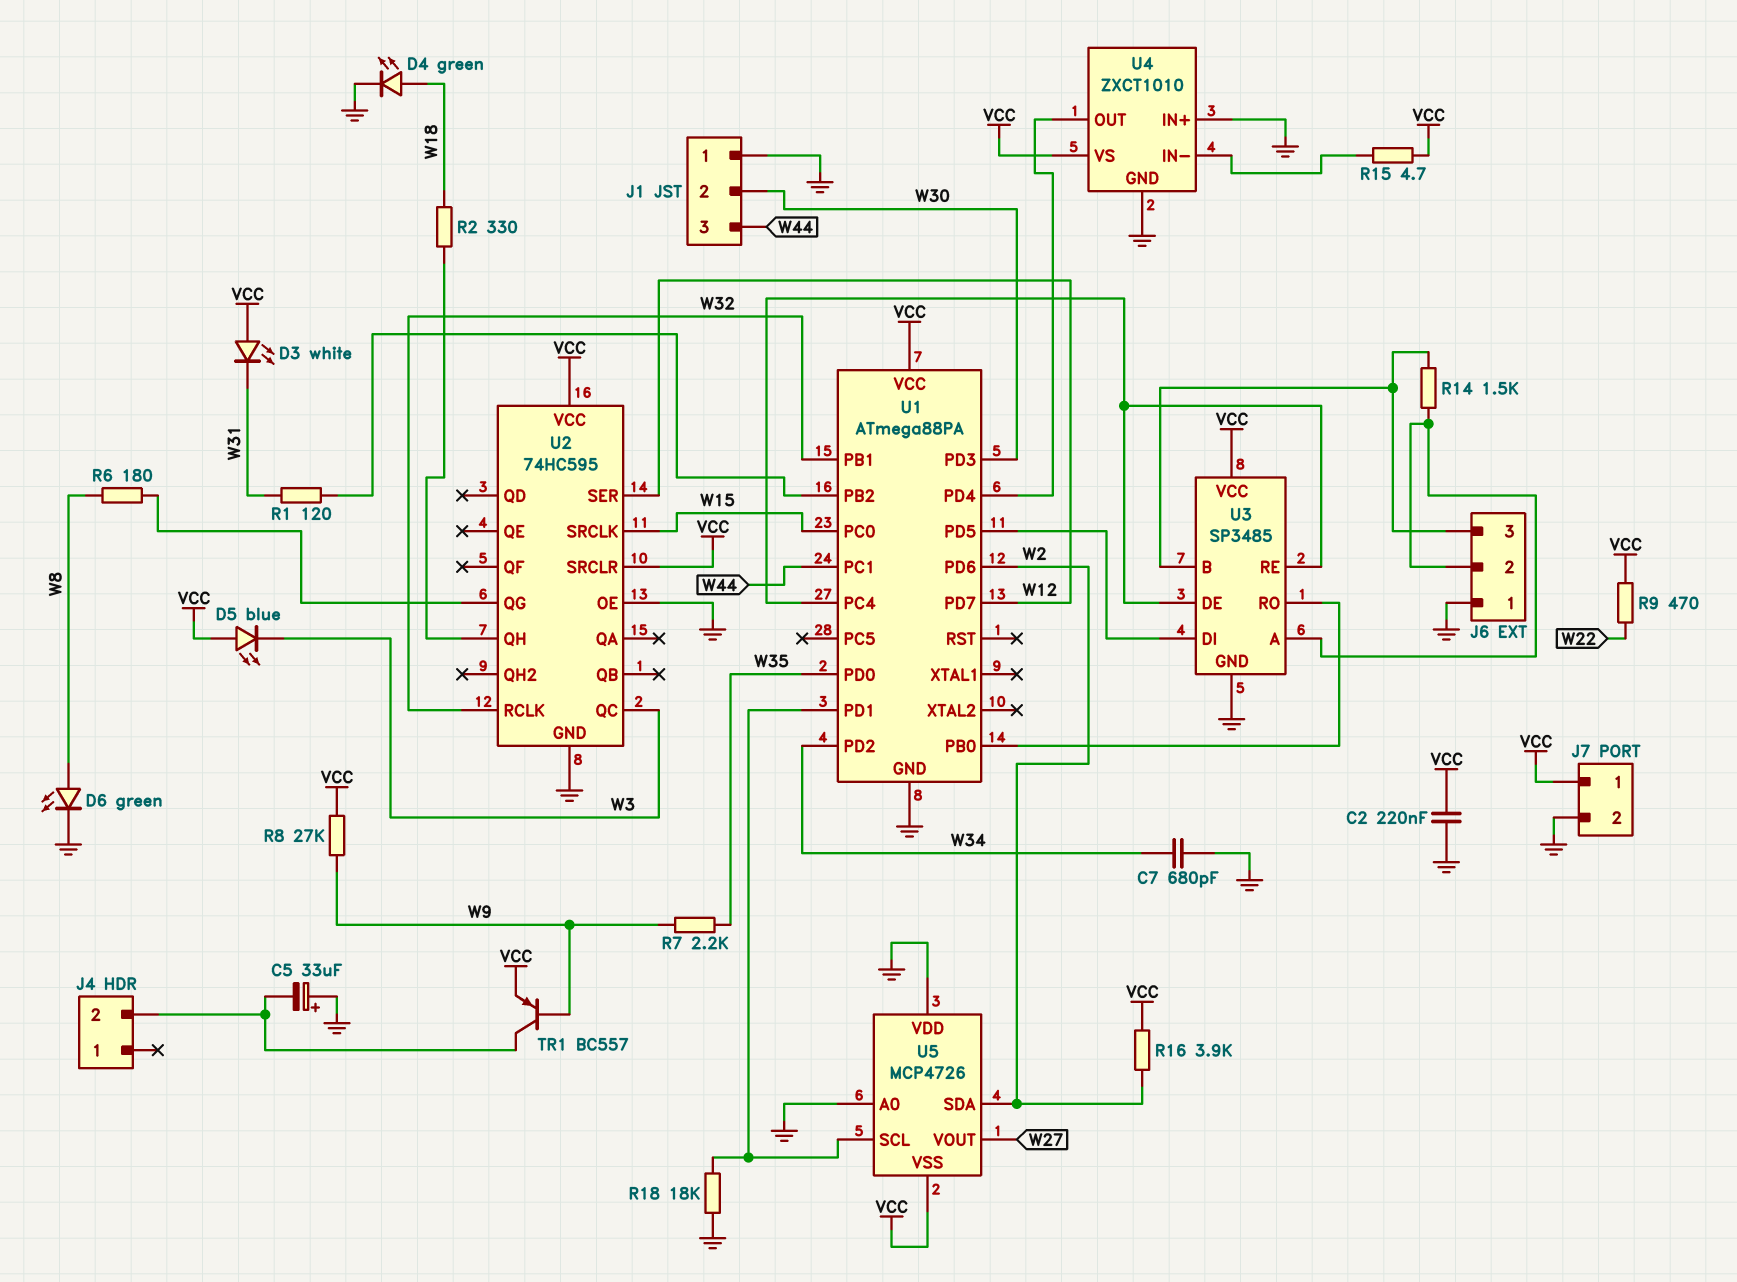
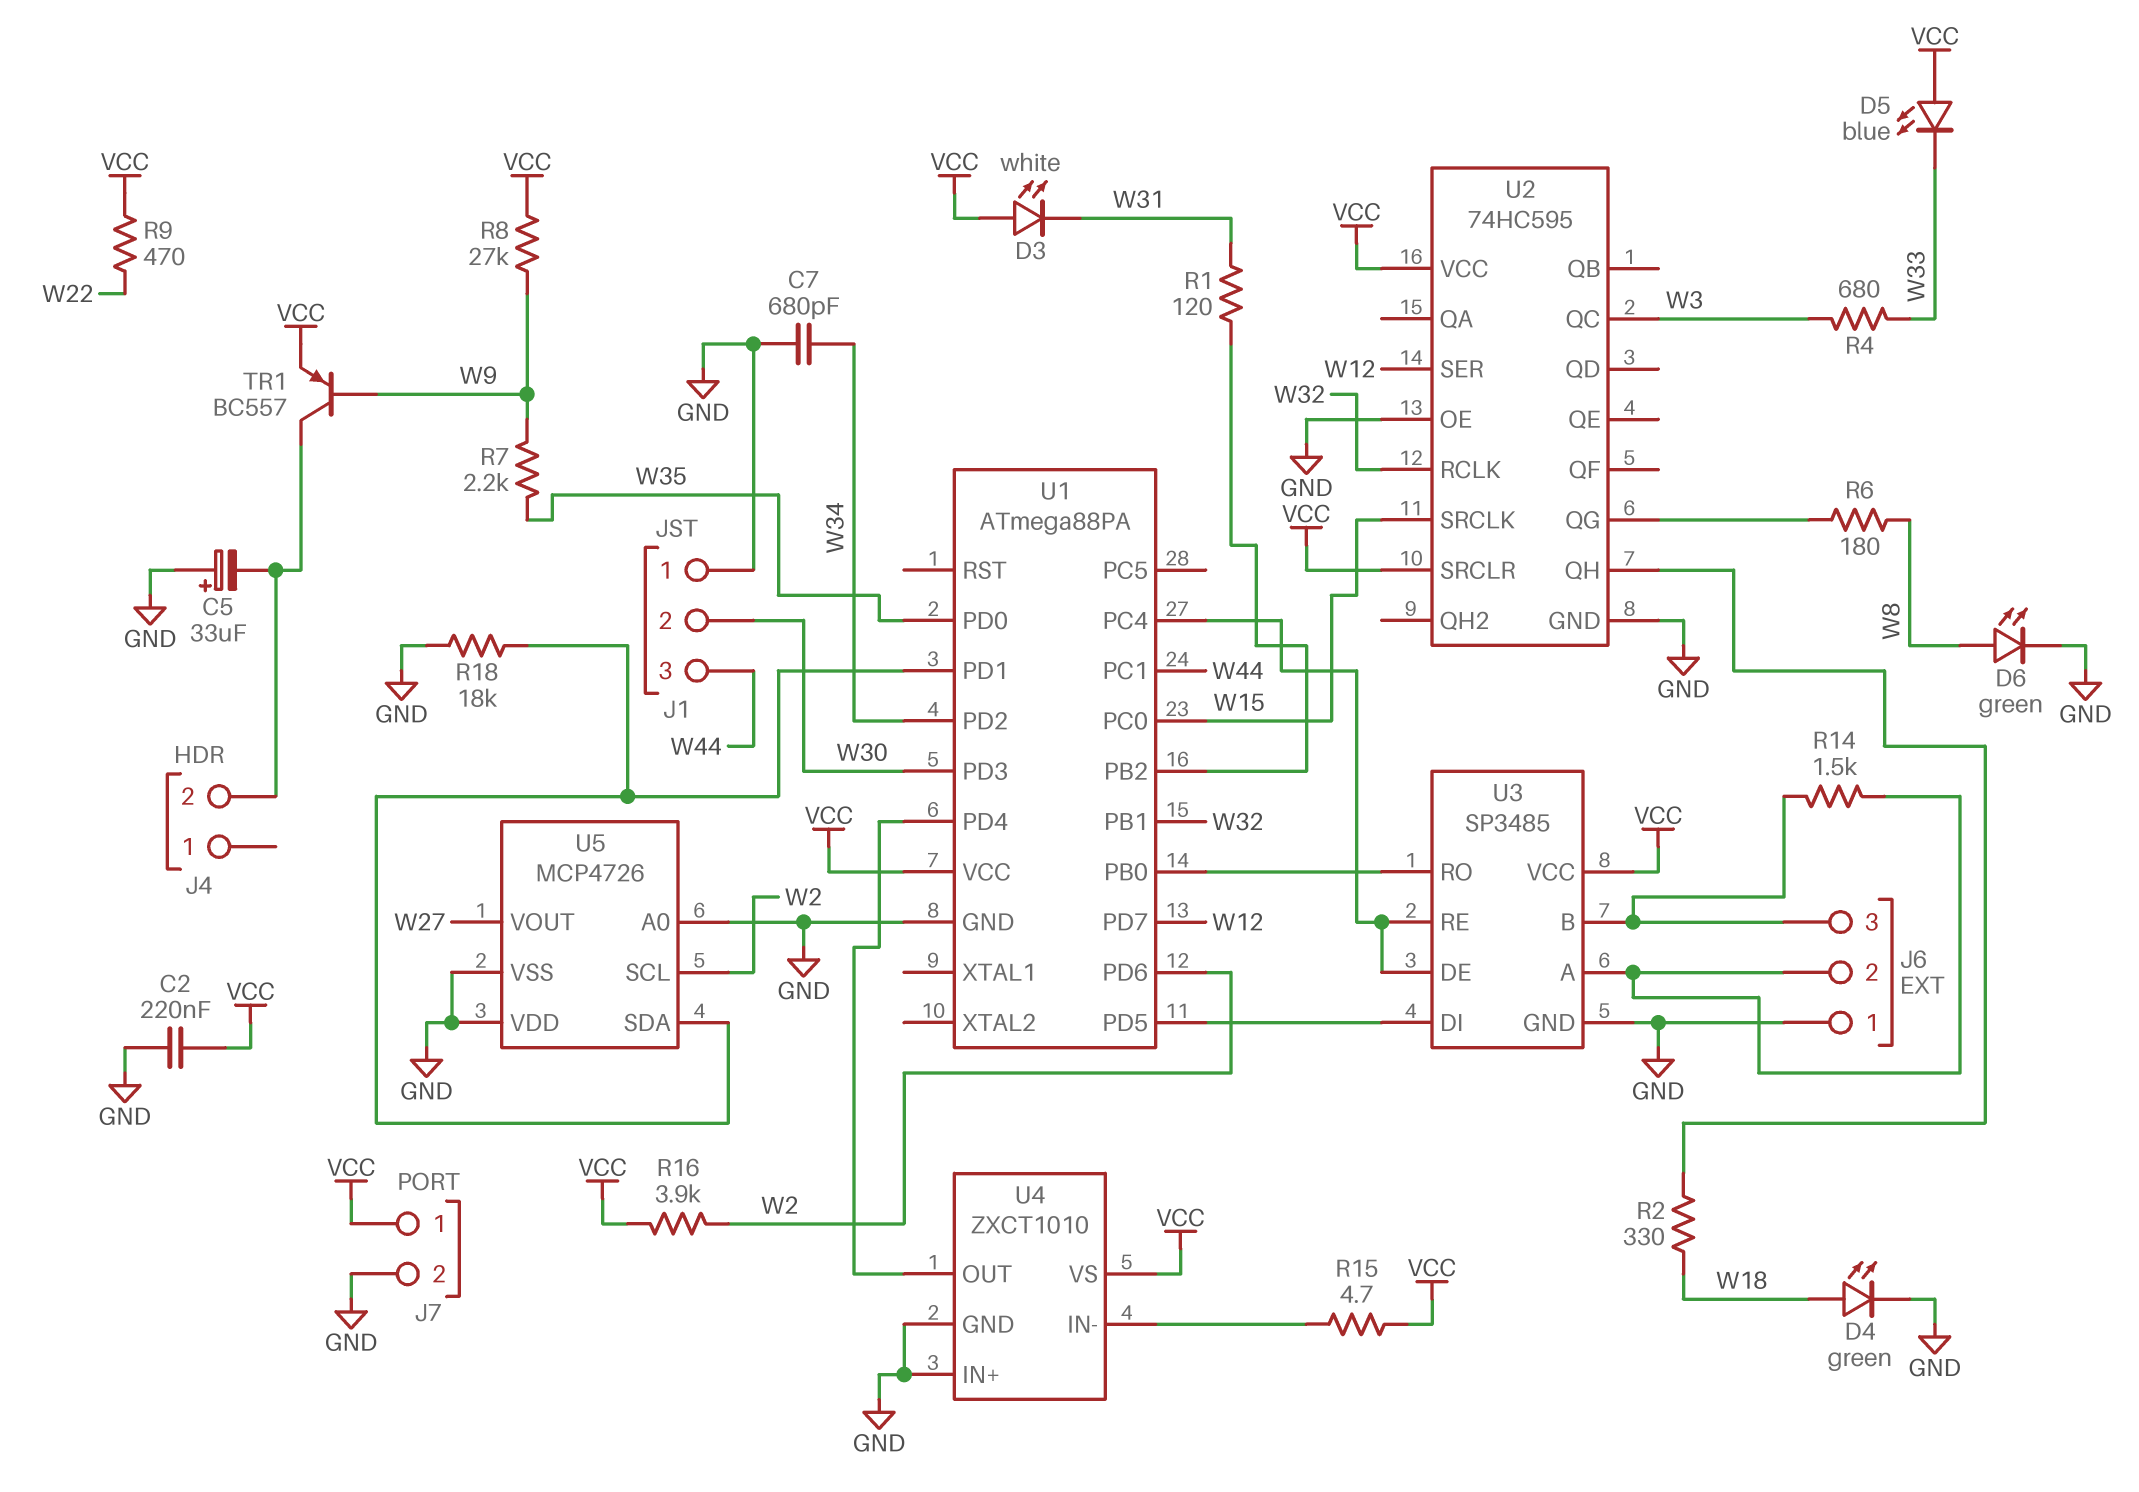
D5: LED blue (A VCC, K W3) -> LED blue (A VCC, K W33)
R4: none -> 680 (W3, W33)
U5 pin SCL: U1/PD1 -> W2
U5 pin SDA: W2 -> U1/PD1
U5 pin VSS: VCC -> GND

